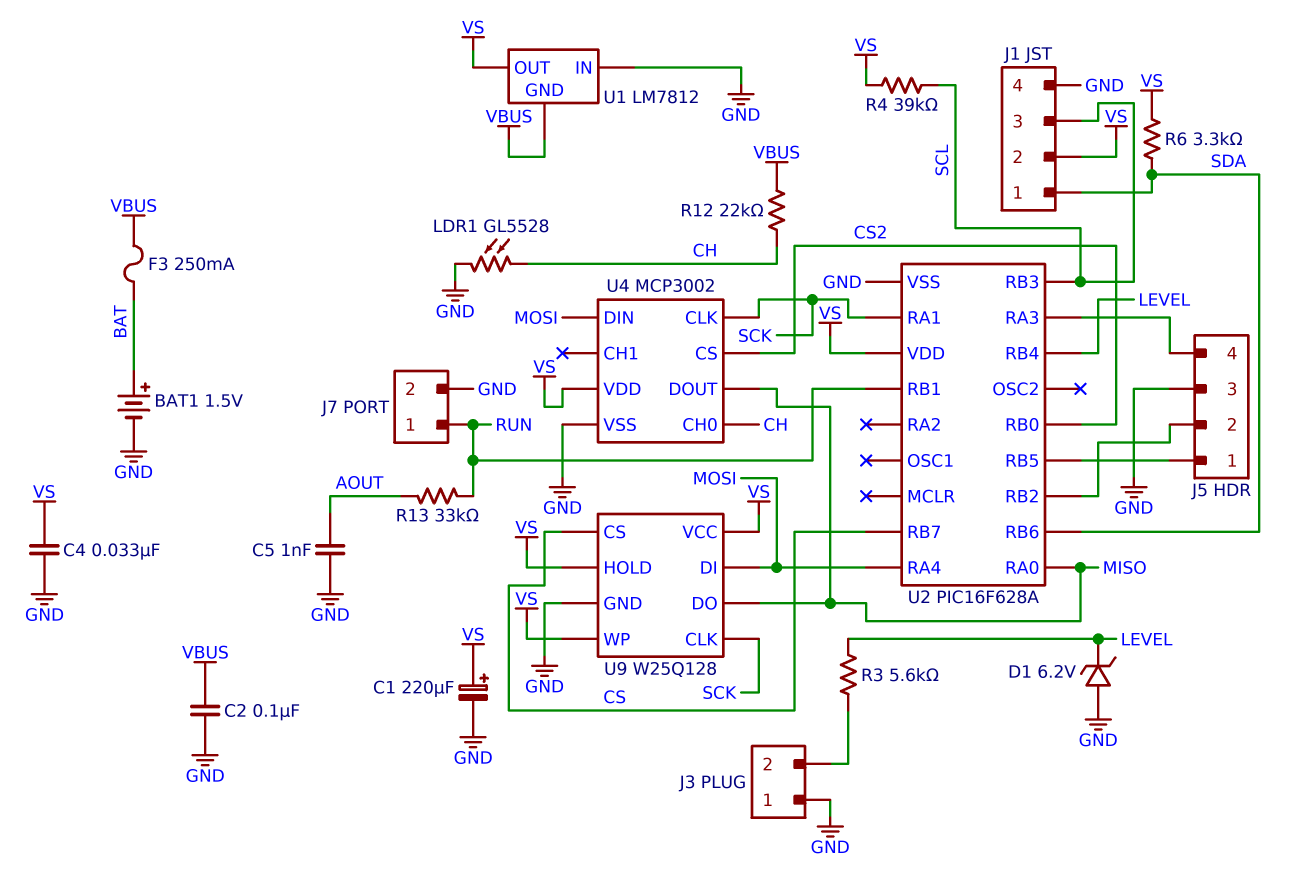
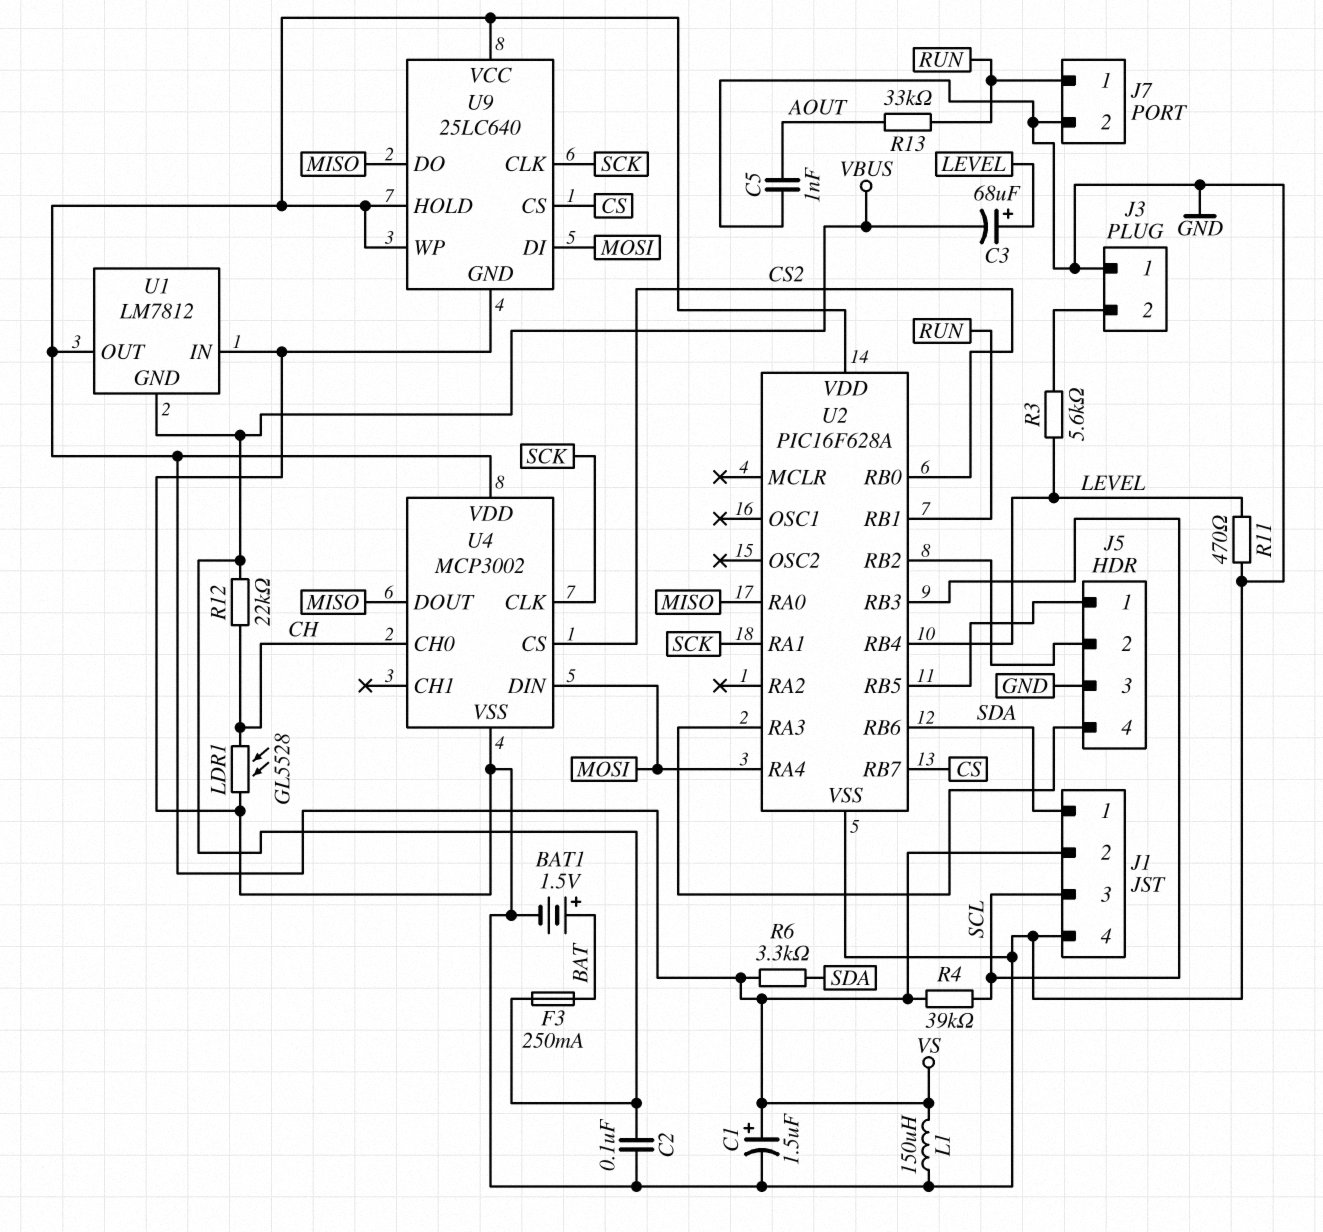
C1: 220uF (plus VS, minus GND) -> 1.5uF (plus VS, minus GND)
C3: none -> 68uF (plus LEVEL, minus VBUS)
C4: 33nF (GND, VS) -> none
D1: zener 6.2V (A GND, K LEVEL) -> none
L1: none -> 150uH (GND, VS)
R11: none -> 470 (GND, LEVEL)
U9: W25Q128 -> 25LC640

